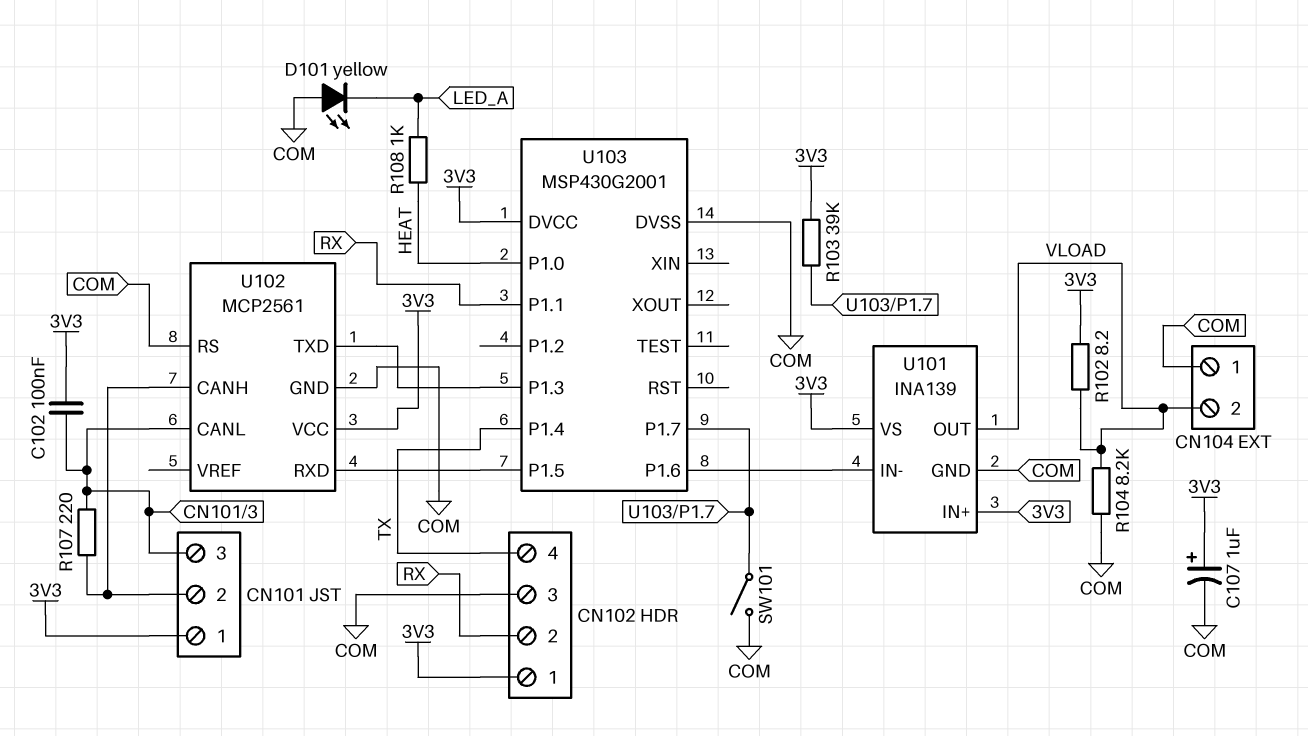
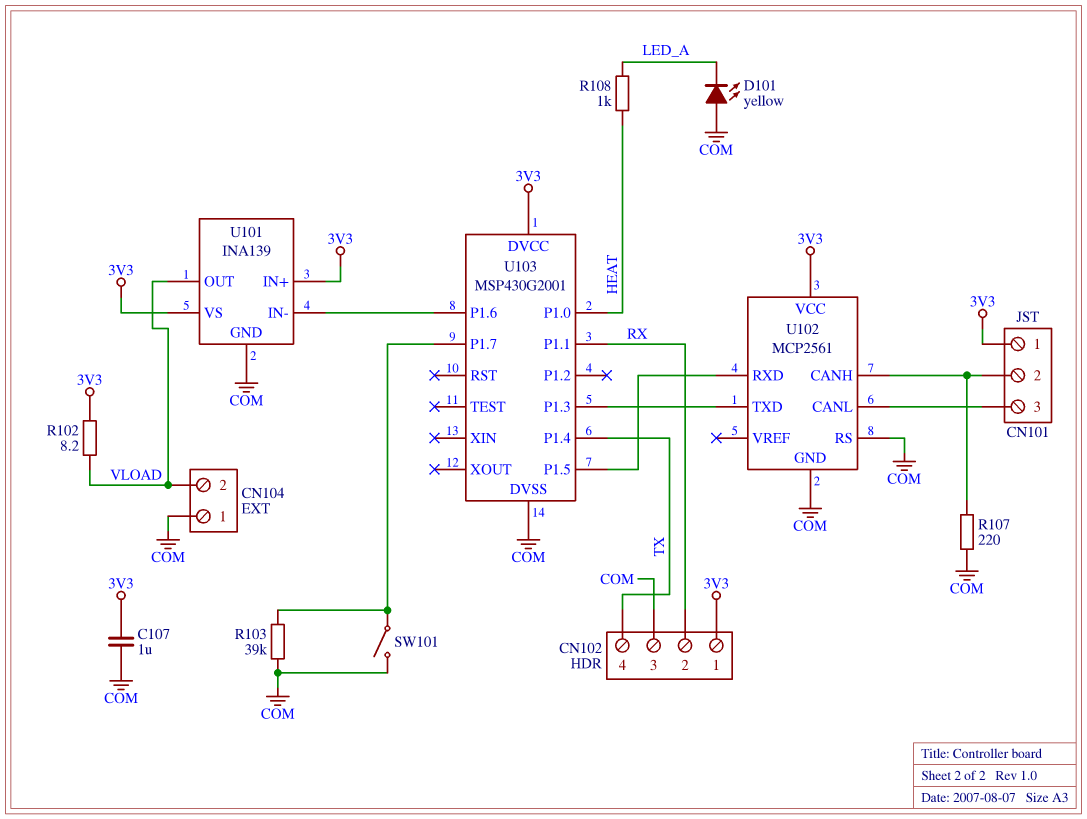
C102: 100nF (3V3, CN101/3) -> none
C107: 1uF (plus 3V3, minus COM) -> 1uF (3V3, COM)
R103: 39k (3V3, U103/P1.7) -> 39k (COM, U103/P1.7)
R104: 8.2k (COM, VLOAD) -> none
R107: 220 (CN101/2, CN101/3) -> 220 (CN101/2, COM)

